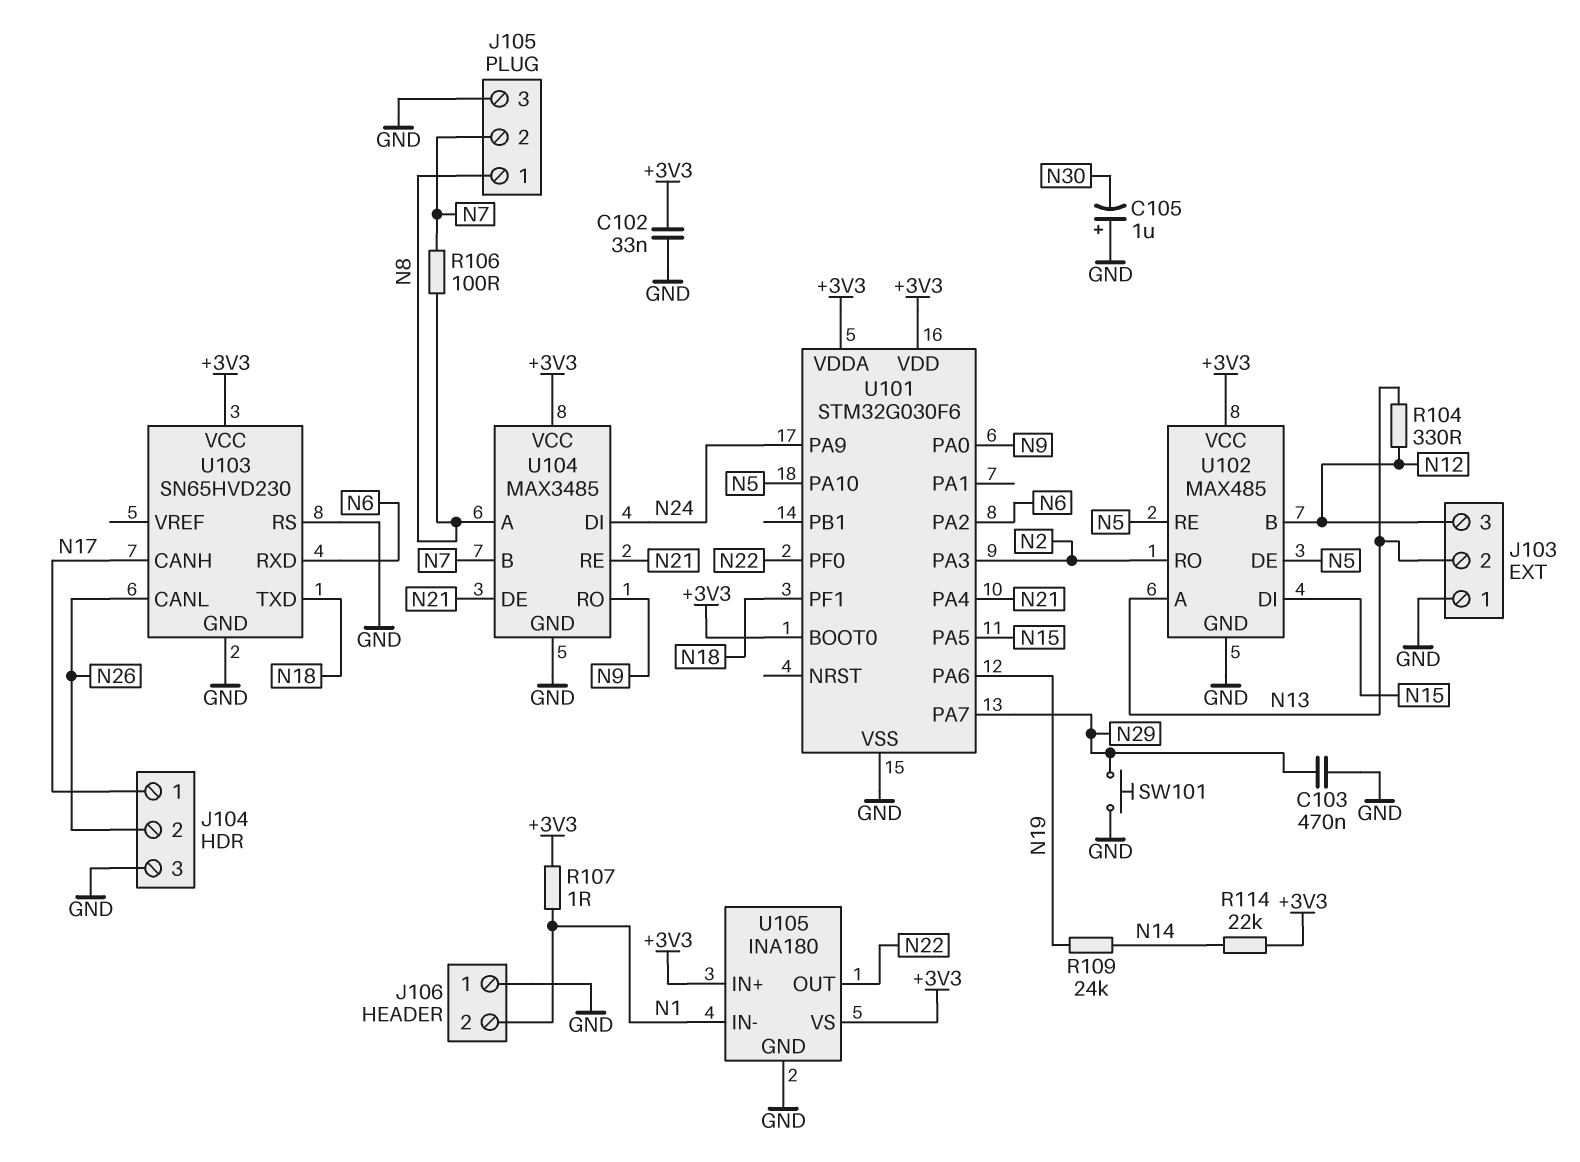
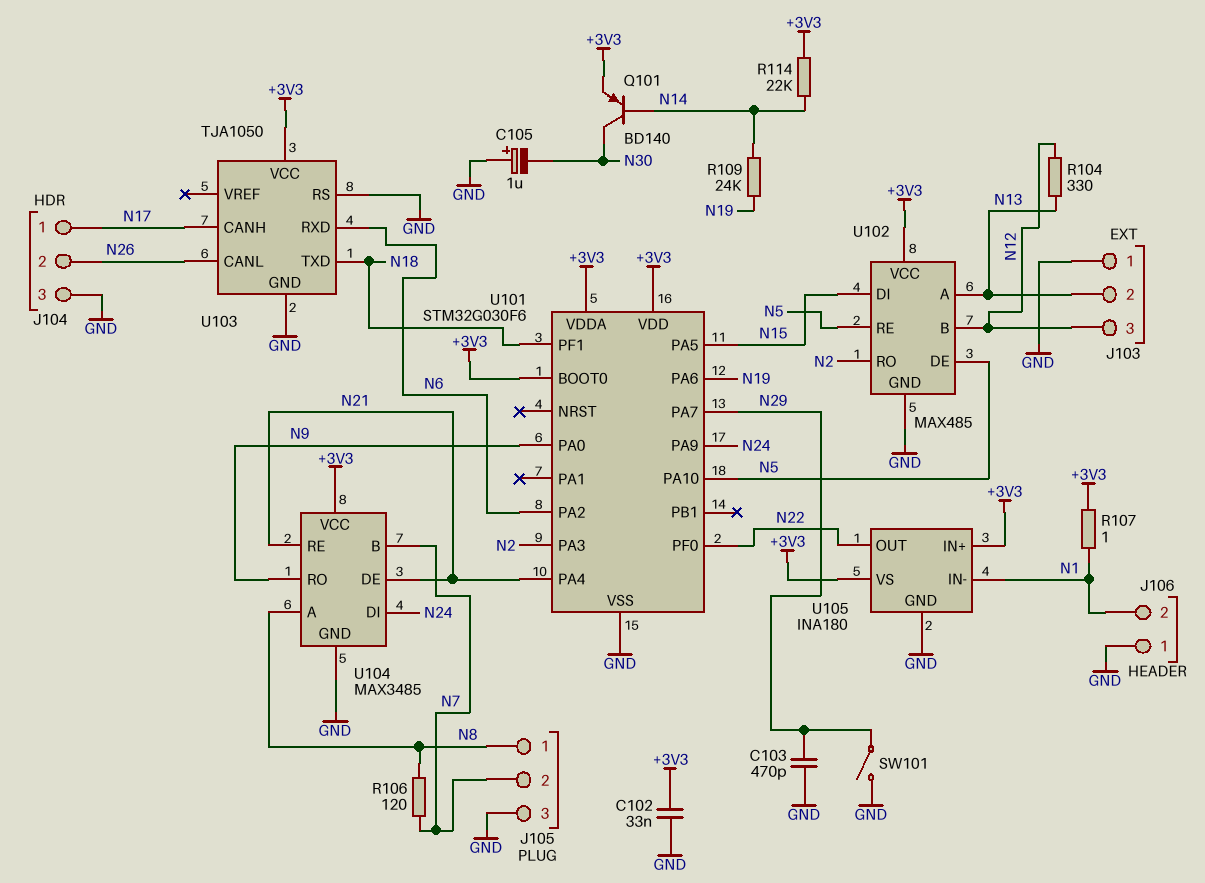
C103: 470nF (GND, N29) -> 470pF (GND, N29)
Q101: none -> PNP BD140 (B N14, C N30, E +3V3)
R106: 100 (N7, N8) -> 120 (N7, N8)
SW101: button (GND, N29) -> switch (GND, N29)
U103: SN65HVD230 -> TJA1050

